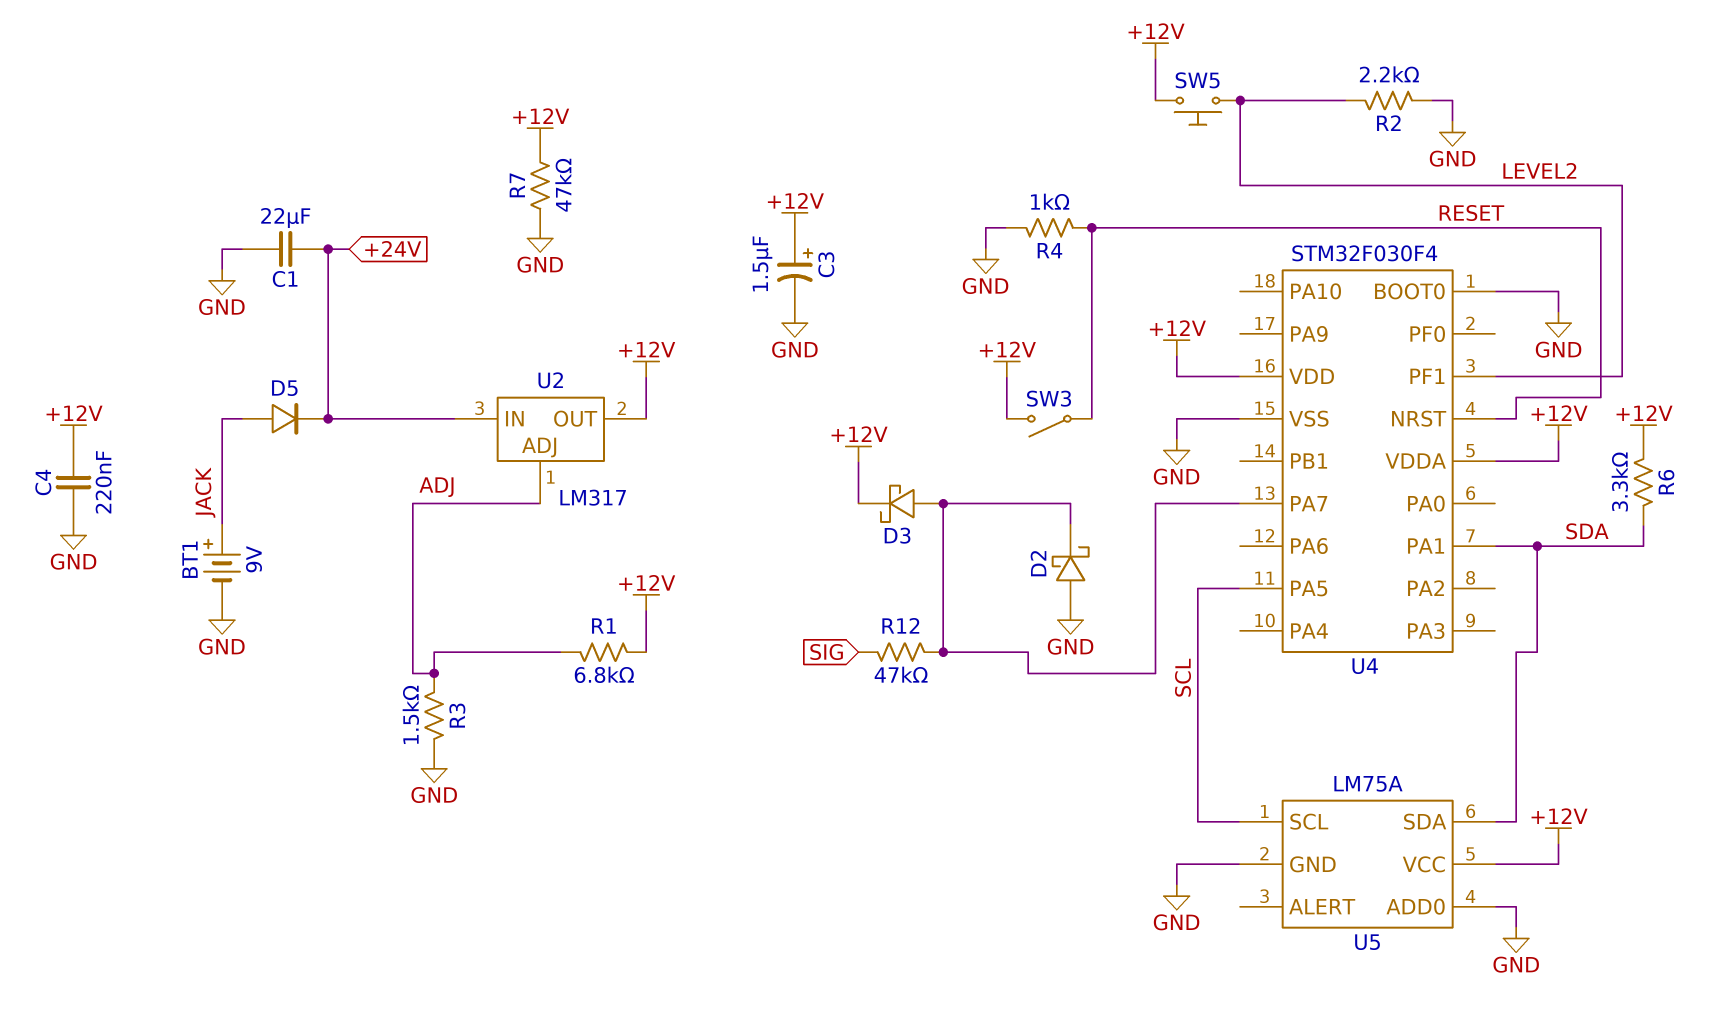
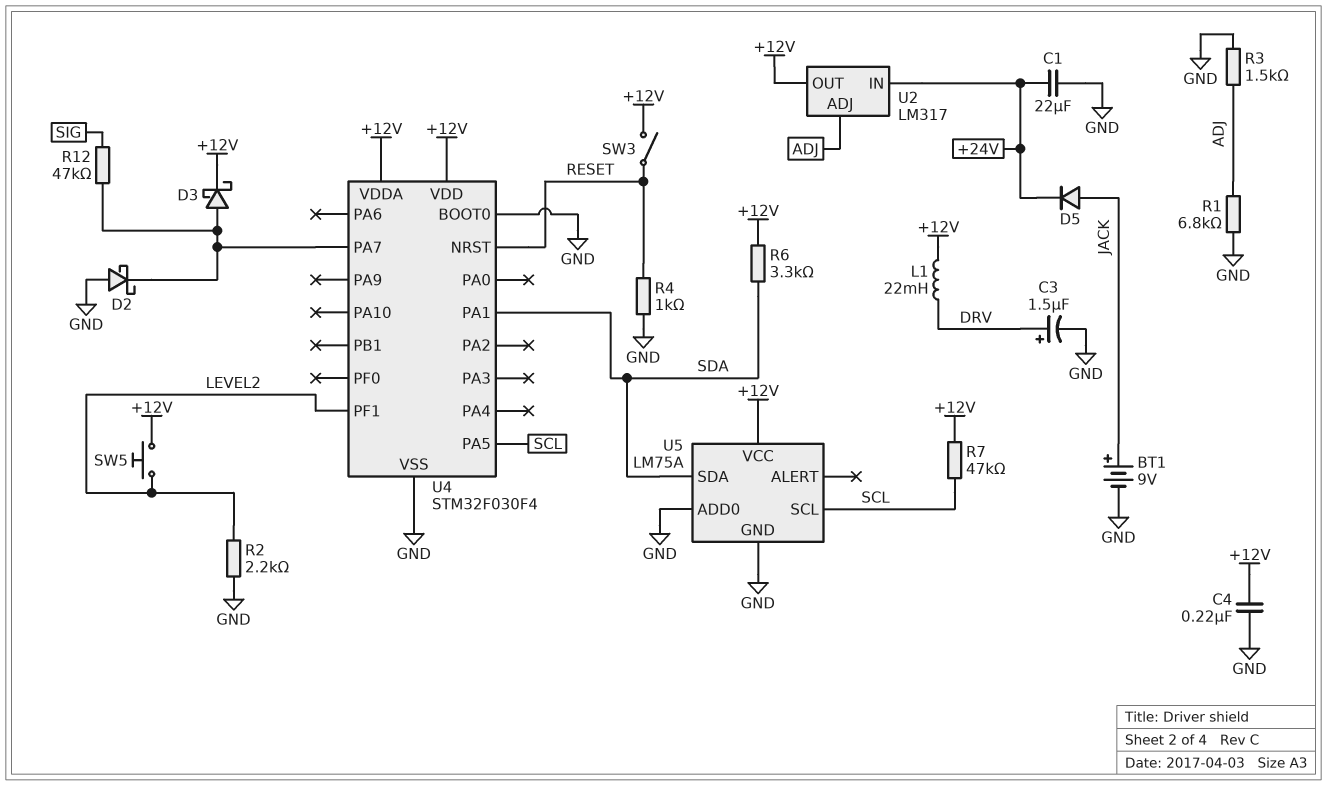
C3: 1.5uF (plus +12V, minus GND) -> 1.5uF (plus DRV, minus GND)
L1: none -> 22mH (+12V, DRV)
R1: 6.8k (+12V, ADJ) -> 6.8k (ADJ, GND)
R7: 47k (+12V, GND) -> 47k (+12V, SCL)

